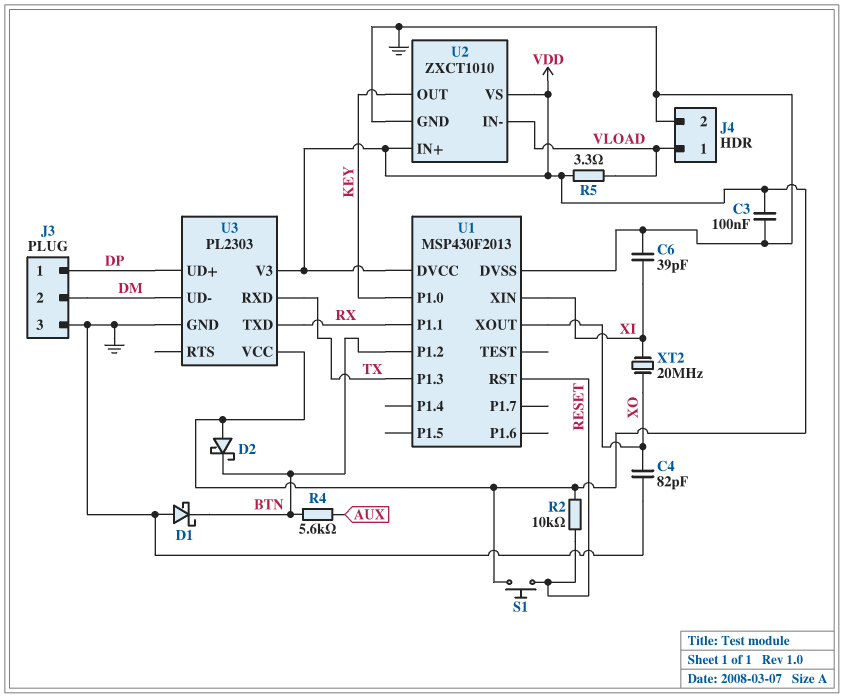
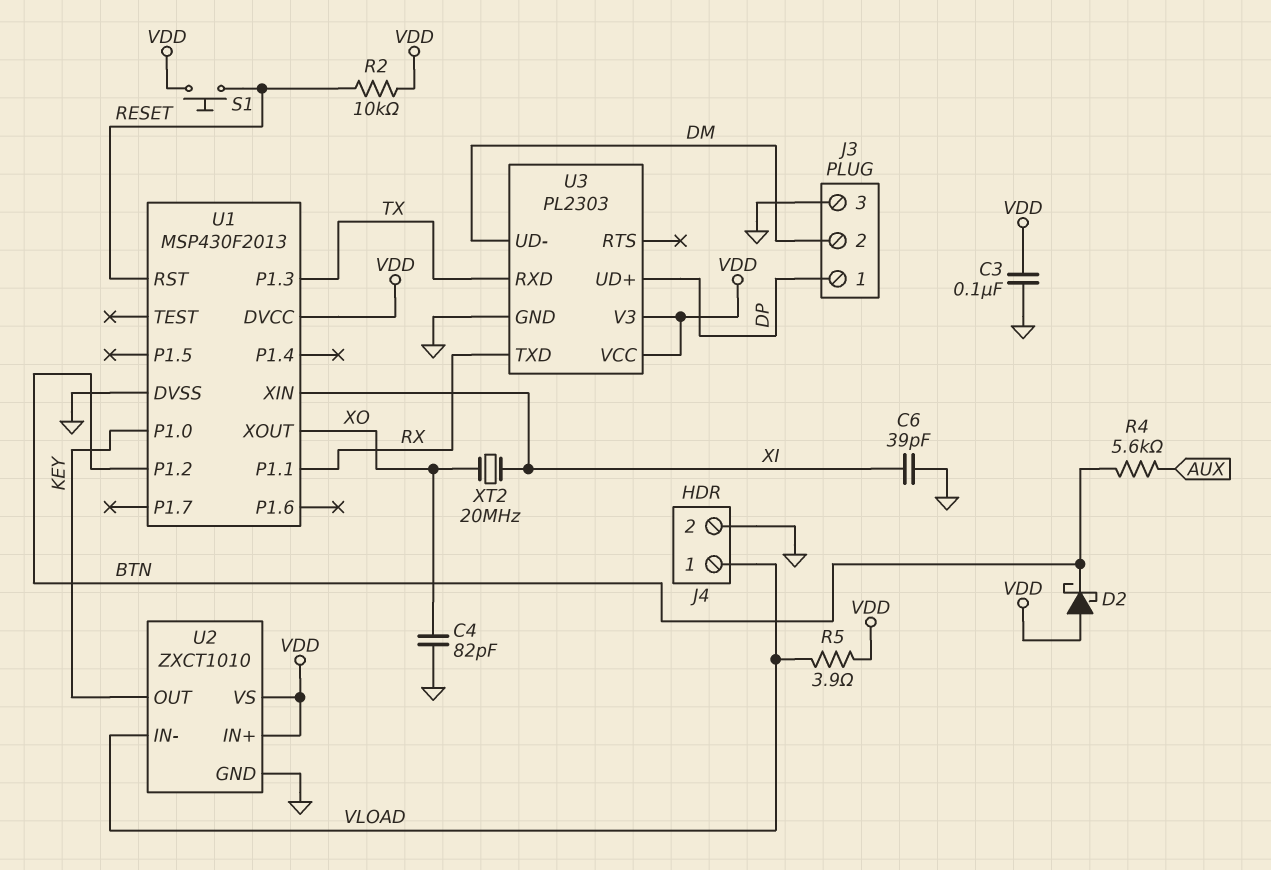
D1: schottky (A GND, K BTN) -> none
R5: 3.3 (VDD, VLOAD) -> 3.9 (VDD, VLOAD)

